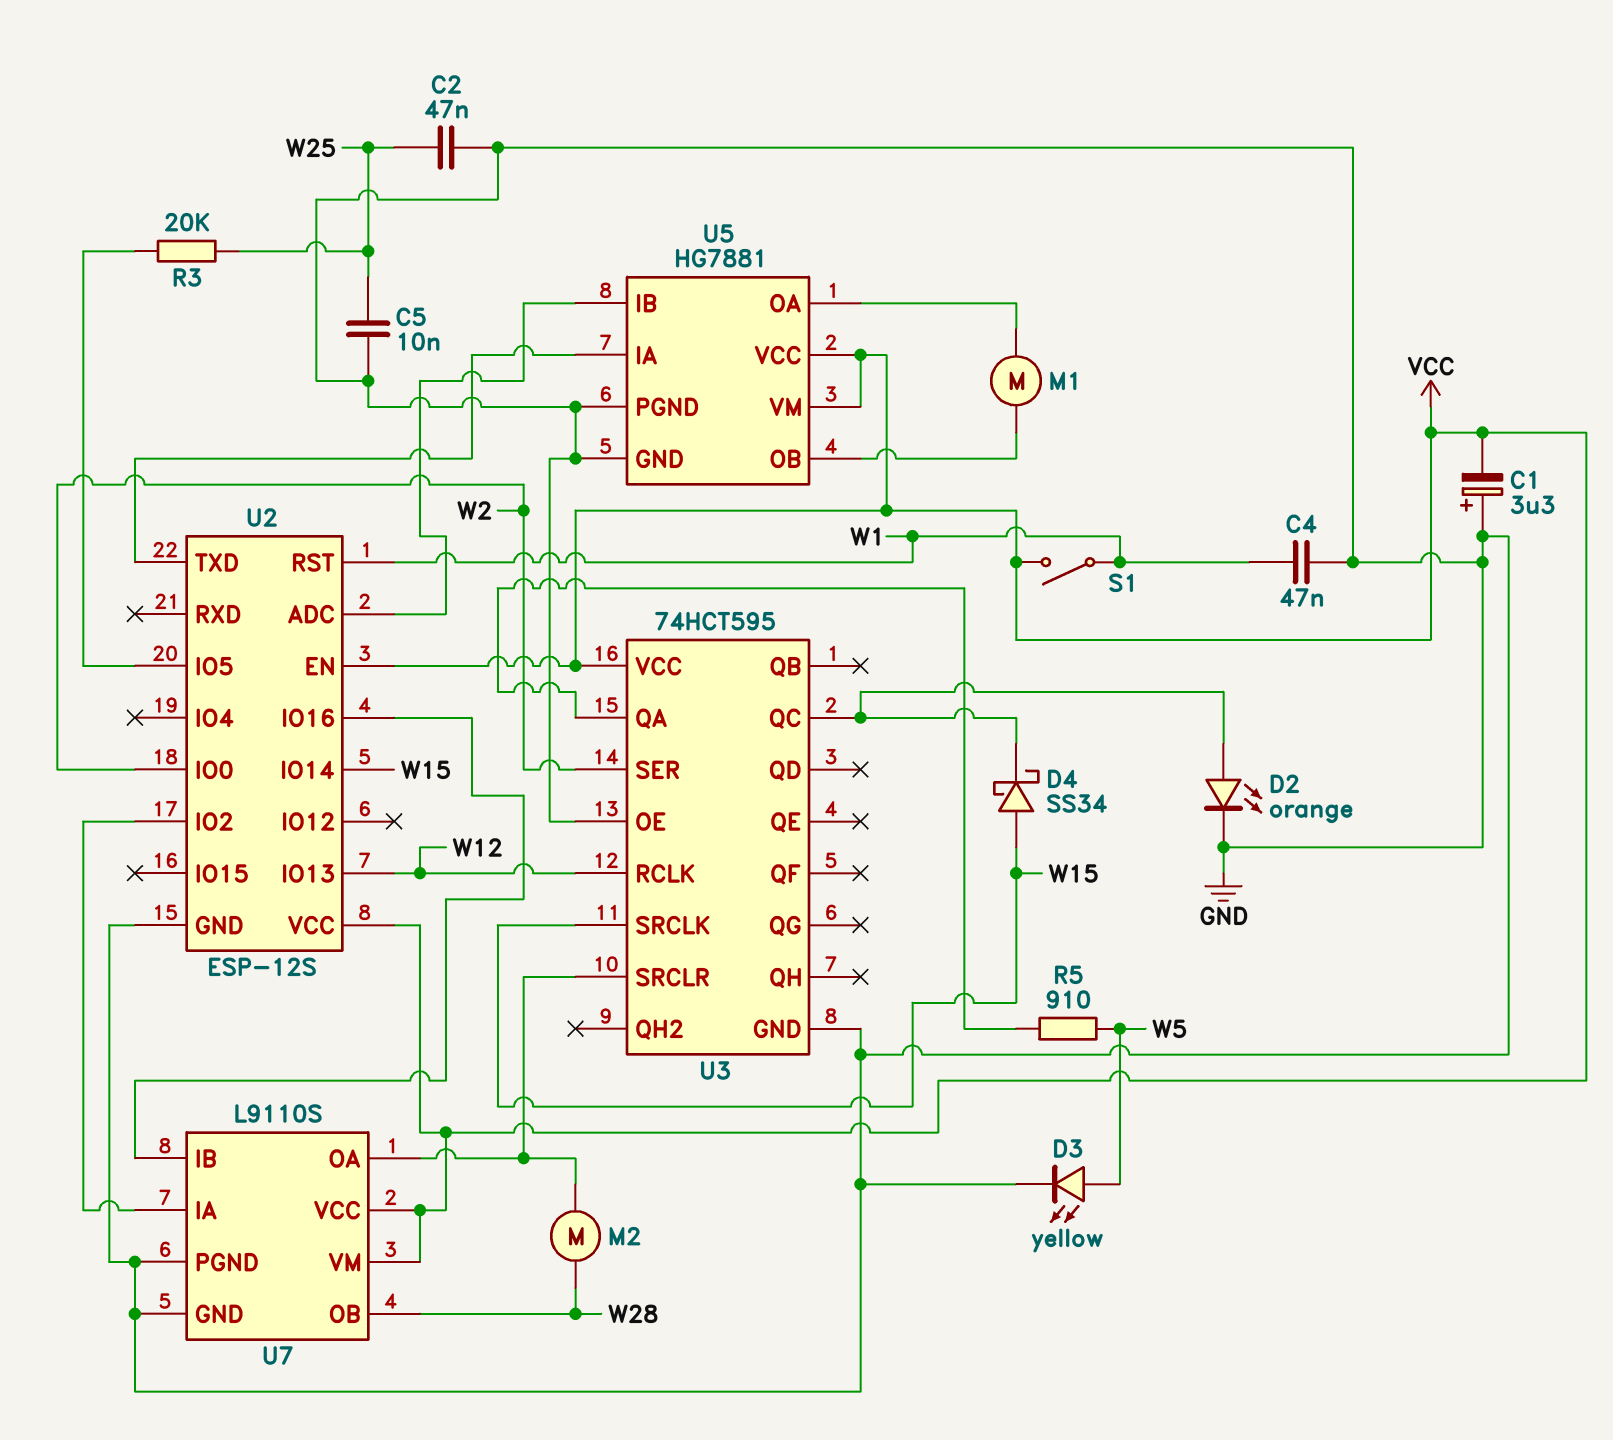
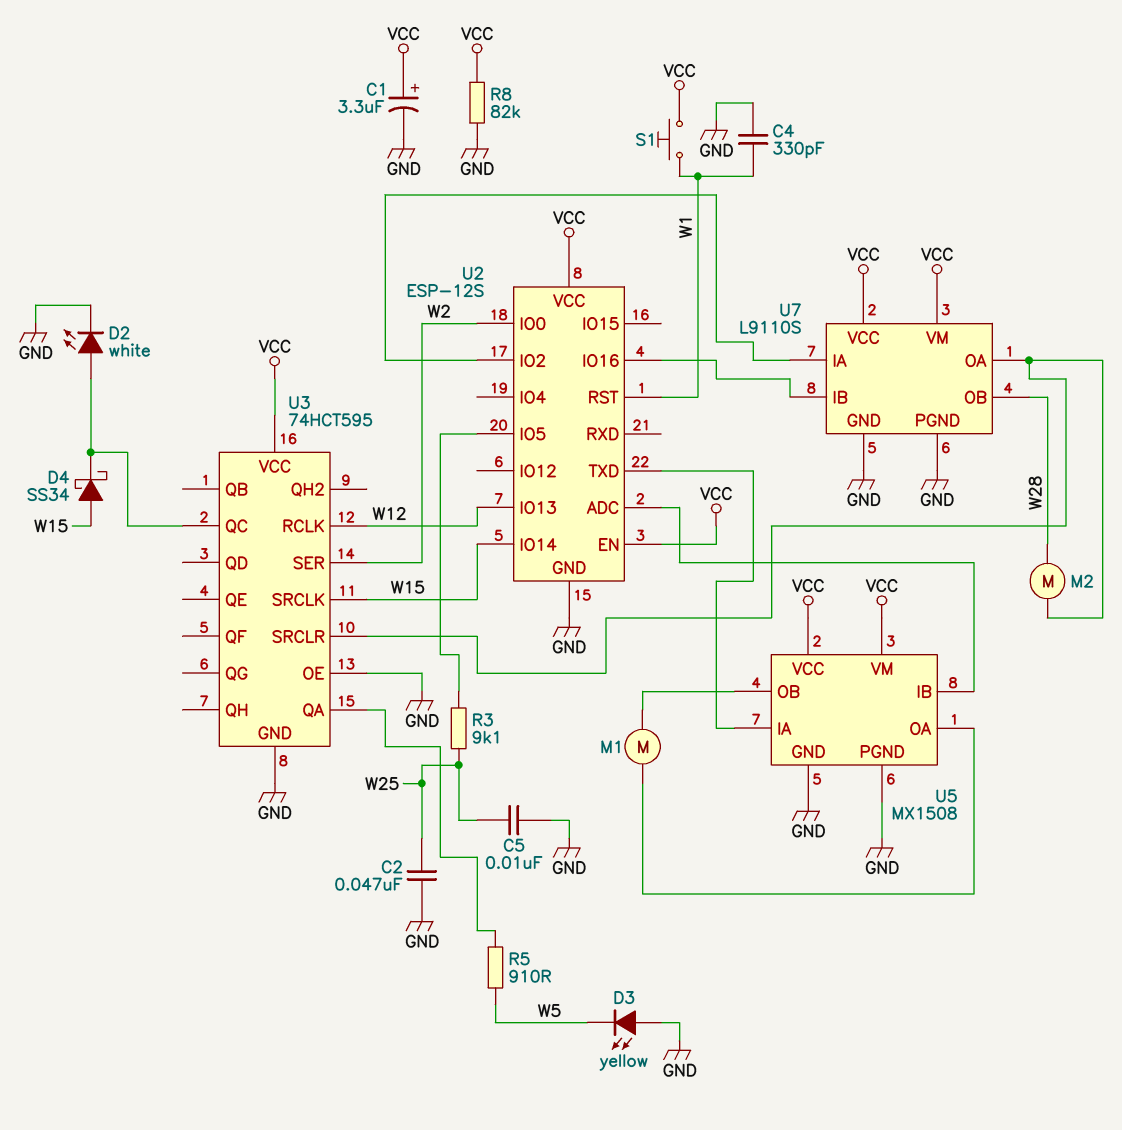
C1: 3.3uF (plus GND, minus VCC) -> 3.3uF (plus VCC, minus GND)
C4: 47nF (GND, W1) -> 330pF (GND, W1)
D2: LED orange (A U3/QC, K GND) -> LED white (A U3/QC, K GND)
D3: LED yellow (A W5, K GND) -> LED yellow (A GND, K W5)
R3: 20k (U2/IO5, W25) -> 9.1k (U2/IO5, W25)
R8: none -> 82k (GND, VCC)
S1: switch (VCC, W1) -> button (VCC, W1)
U5: HG7881 -> MX1508

